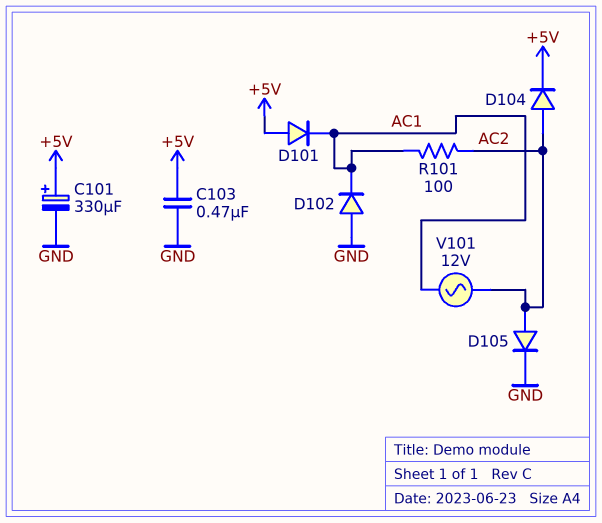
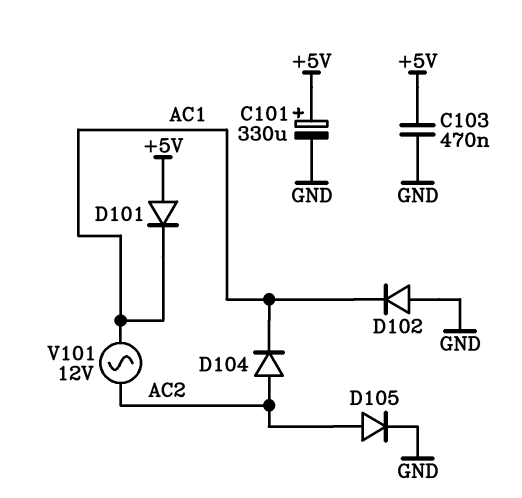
D104: diode (A AC2, K +5V) -> diode (A AC2, K AC1)
R101: 100 (AC1, AC2) -> none

